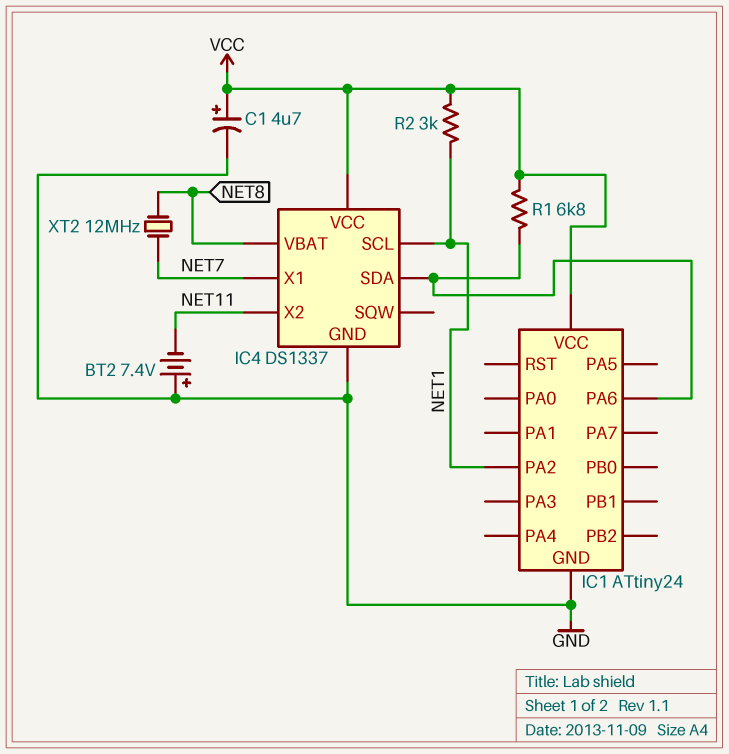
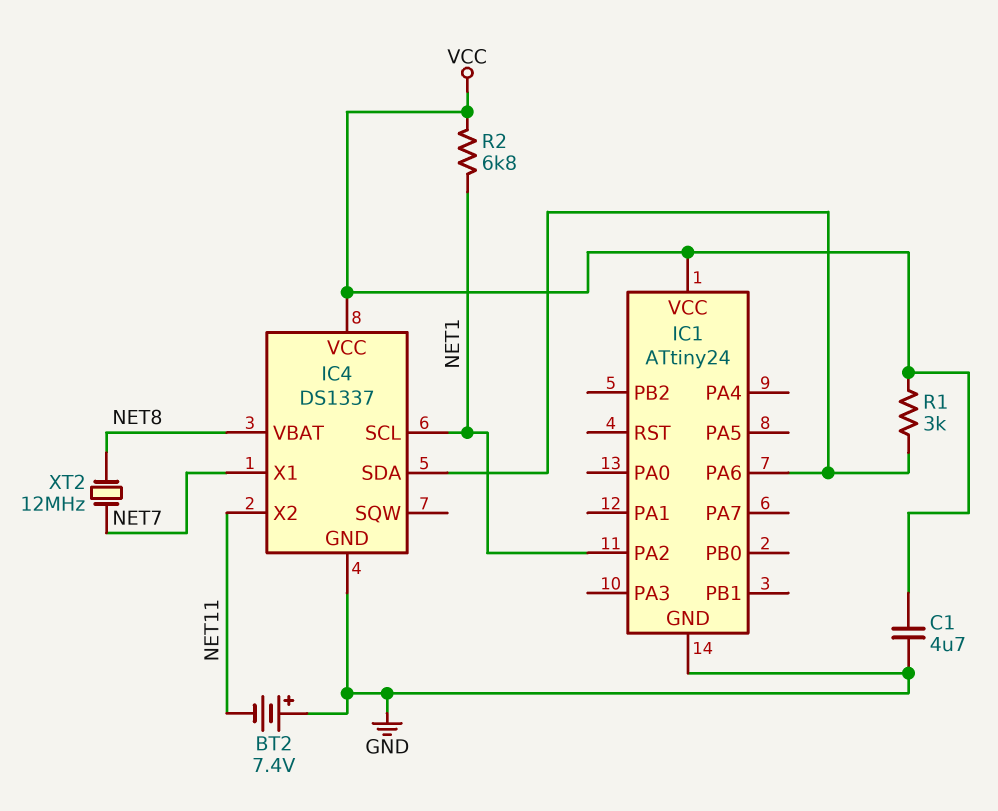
C1: 4.7uF (plus VCC, minus GND) -> 4.7uF (GND, VCC)
R1: 6.8k (IC1/PA6, VCC) -> 3k (IC1/PA6, VCC)
R2: 3k (NET1, VCC) -> 6.8k (NET1, VCC)

